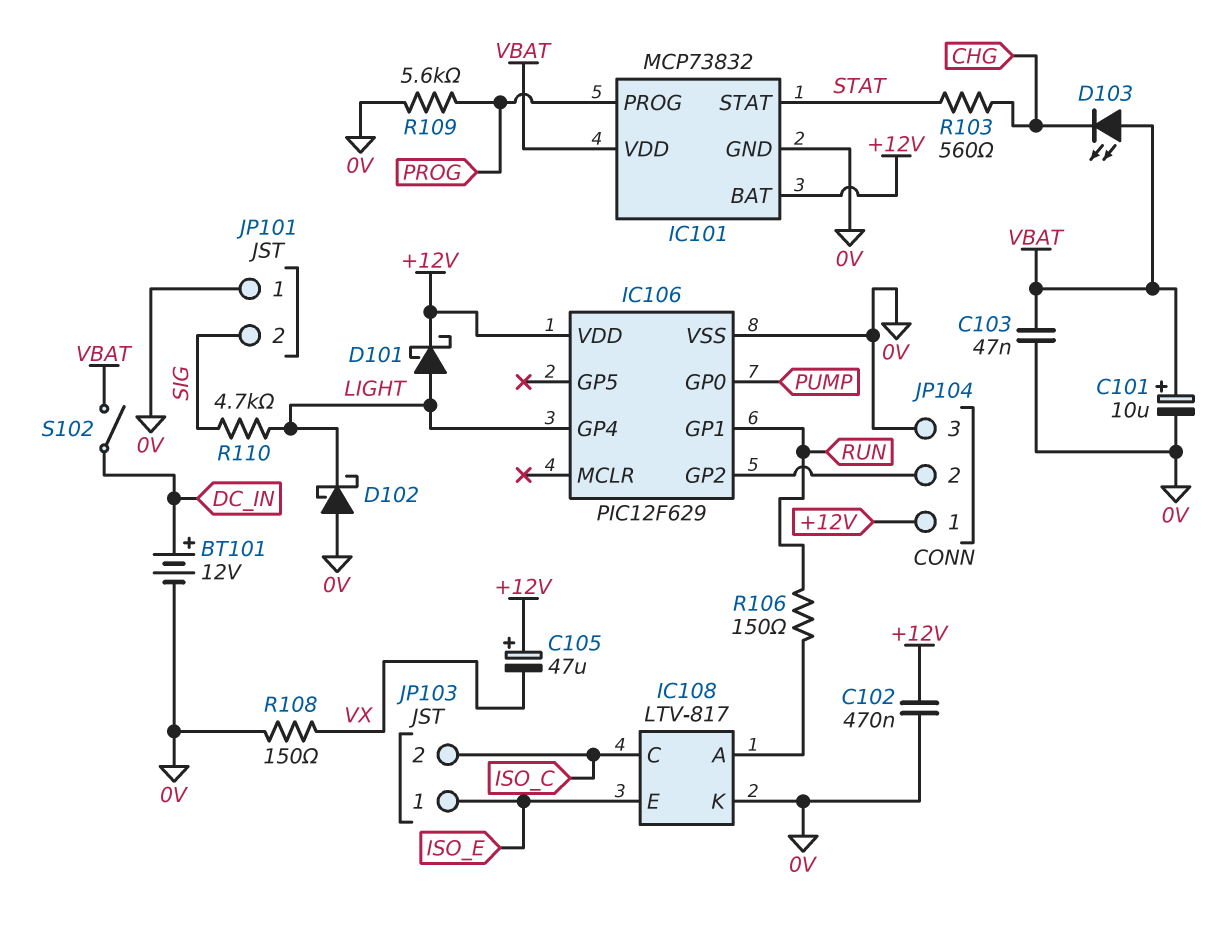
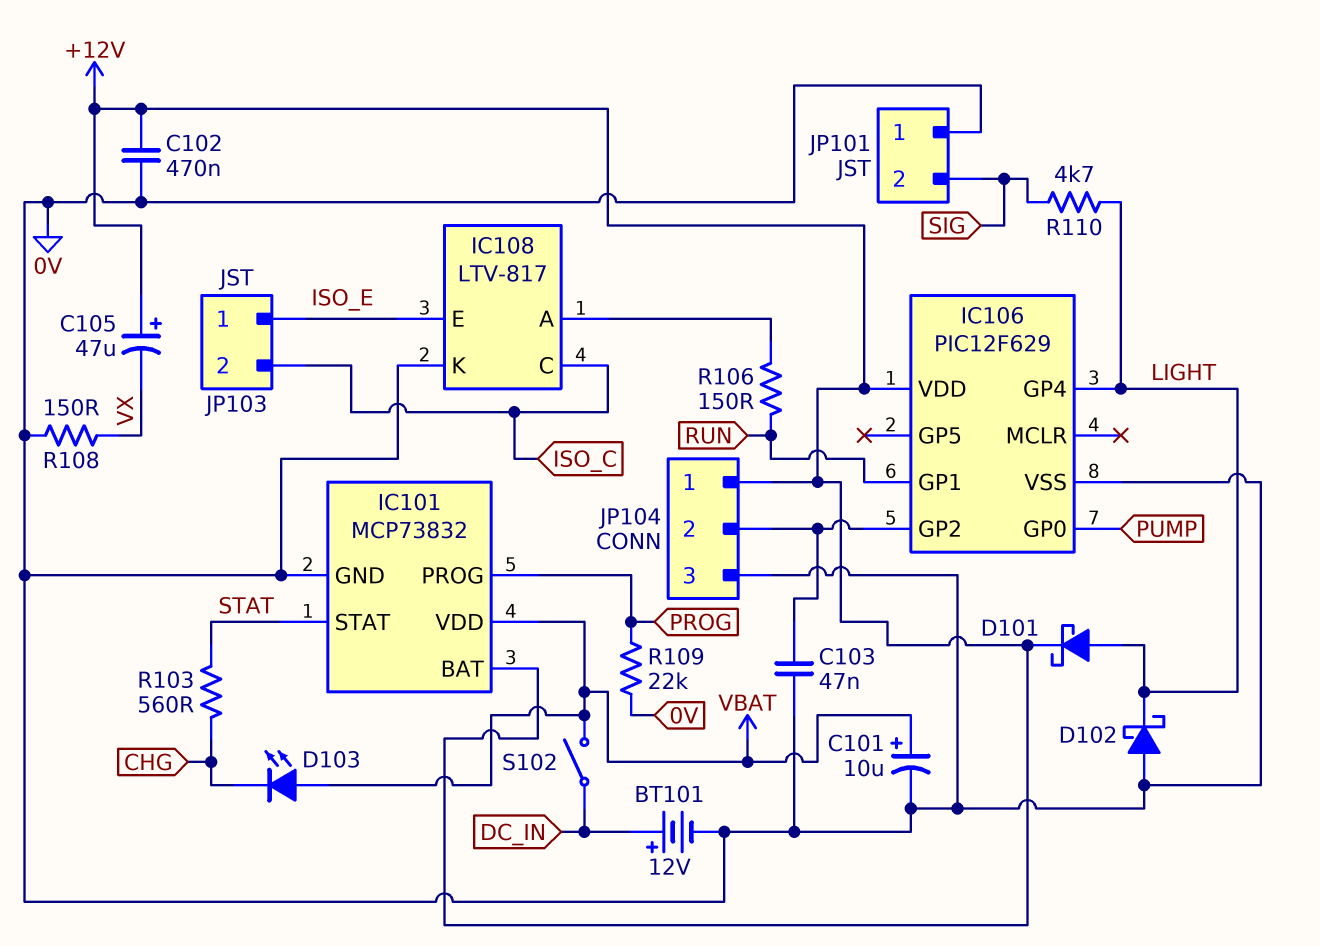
C103: 47nF (0V, VBAT) -> 47nF (0V, IC106/GP2)
R109: 5.6k (0V, PROG) -> 22k (0V, PROG)

